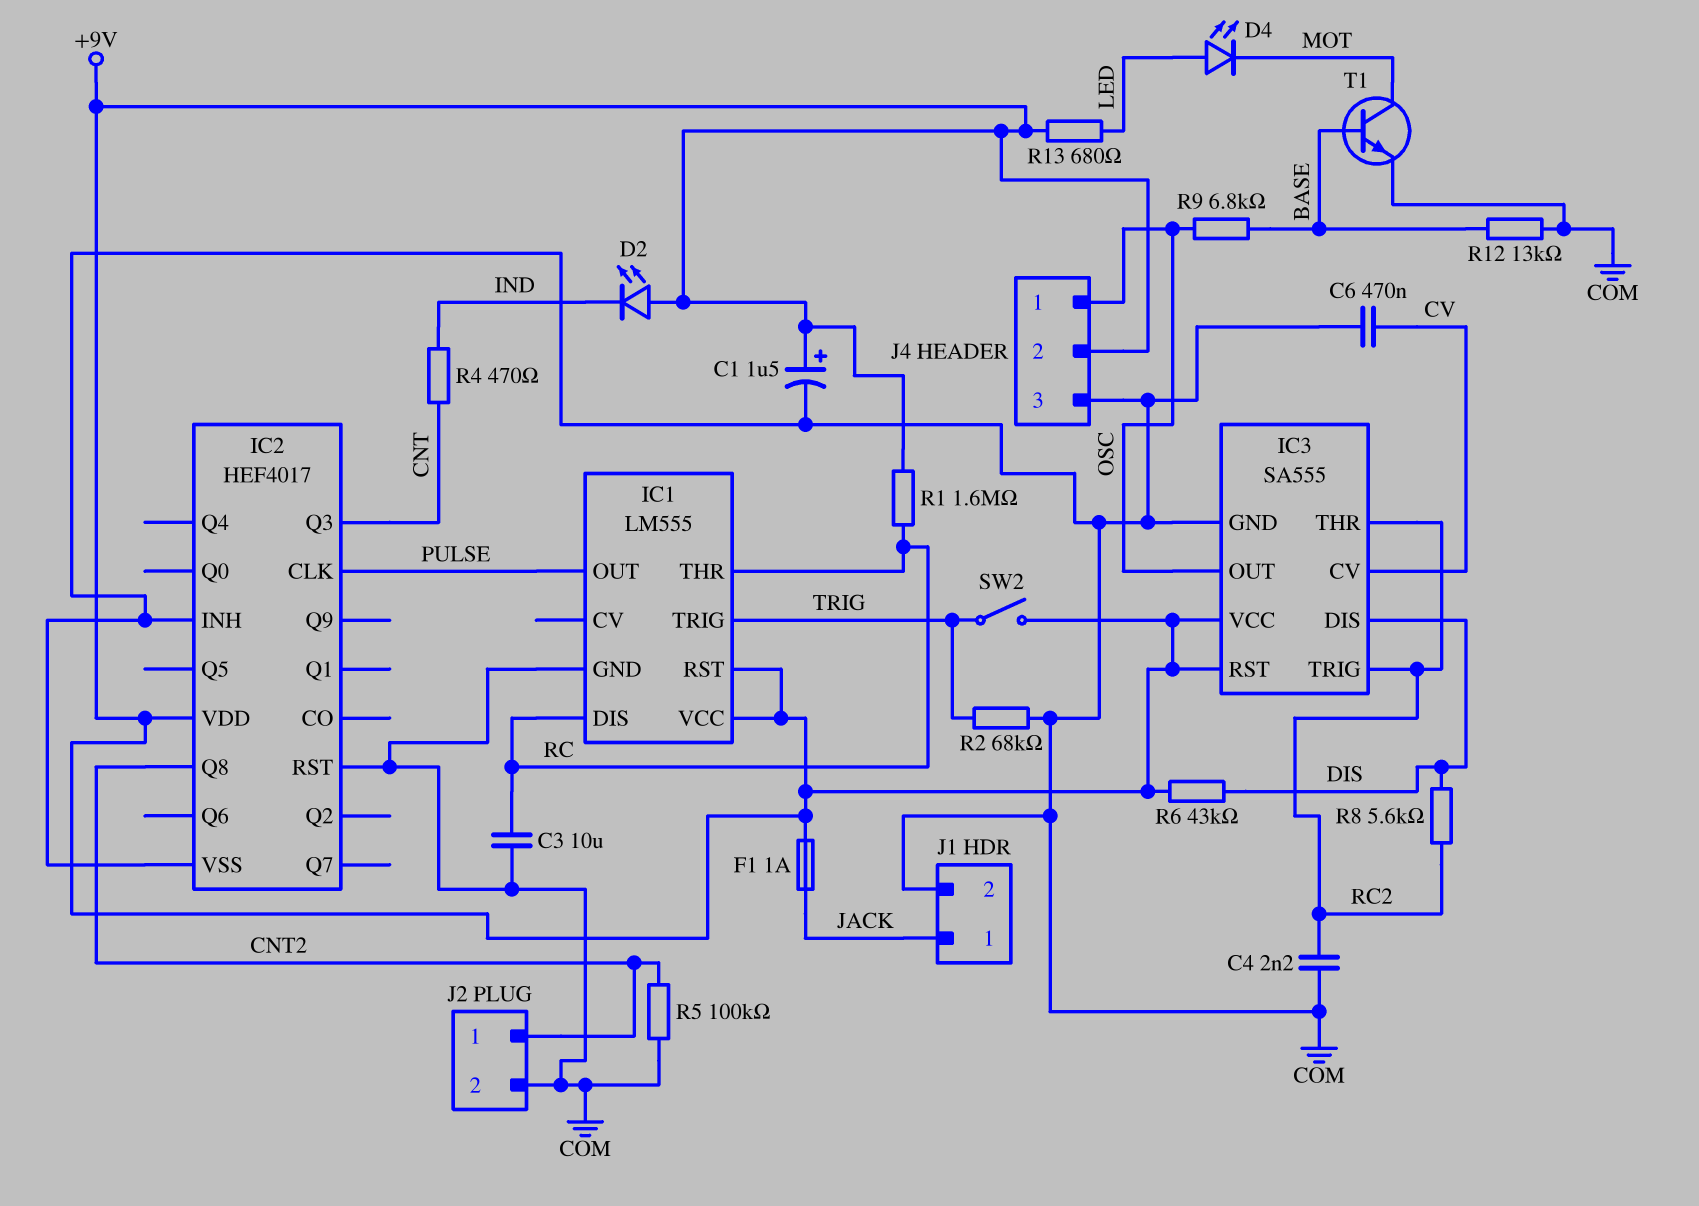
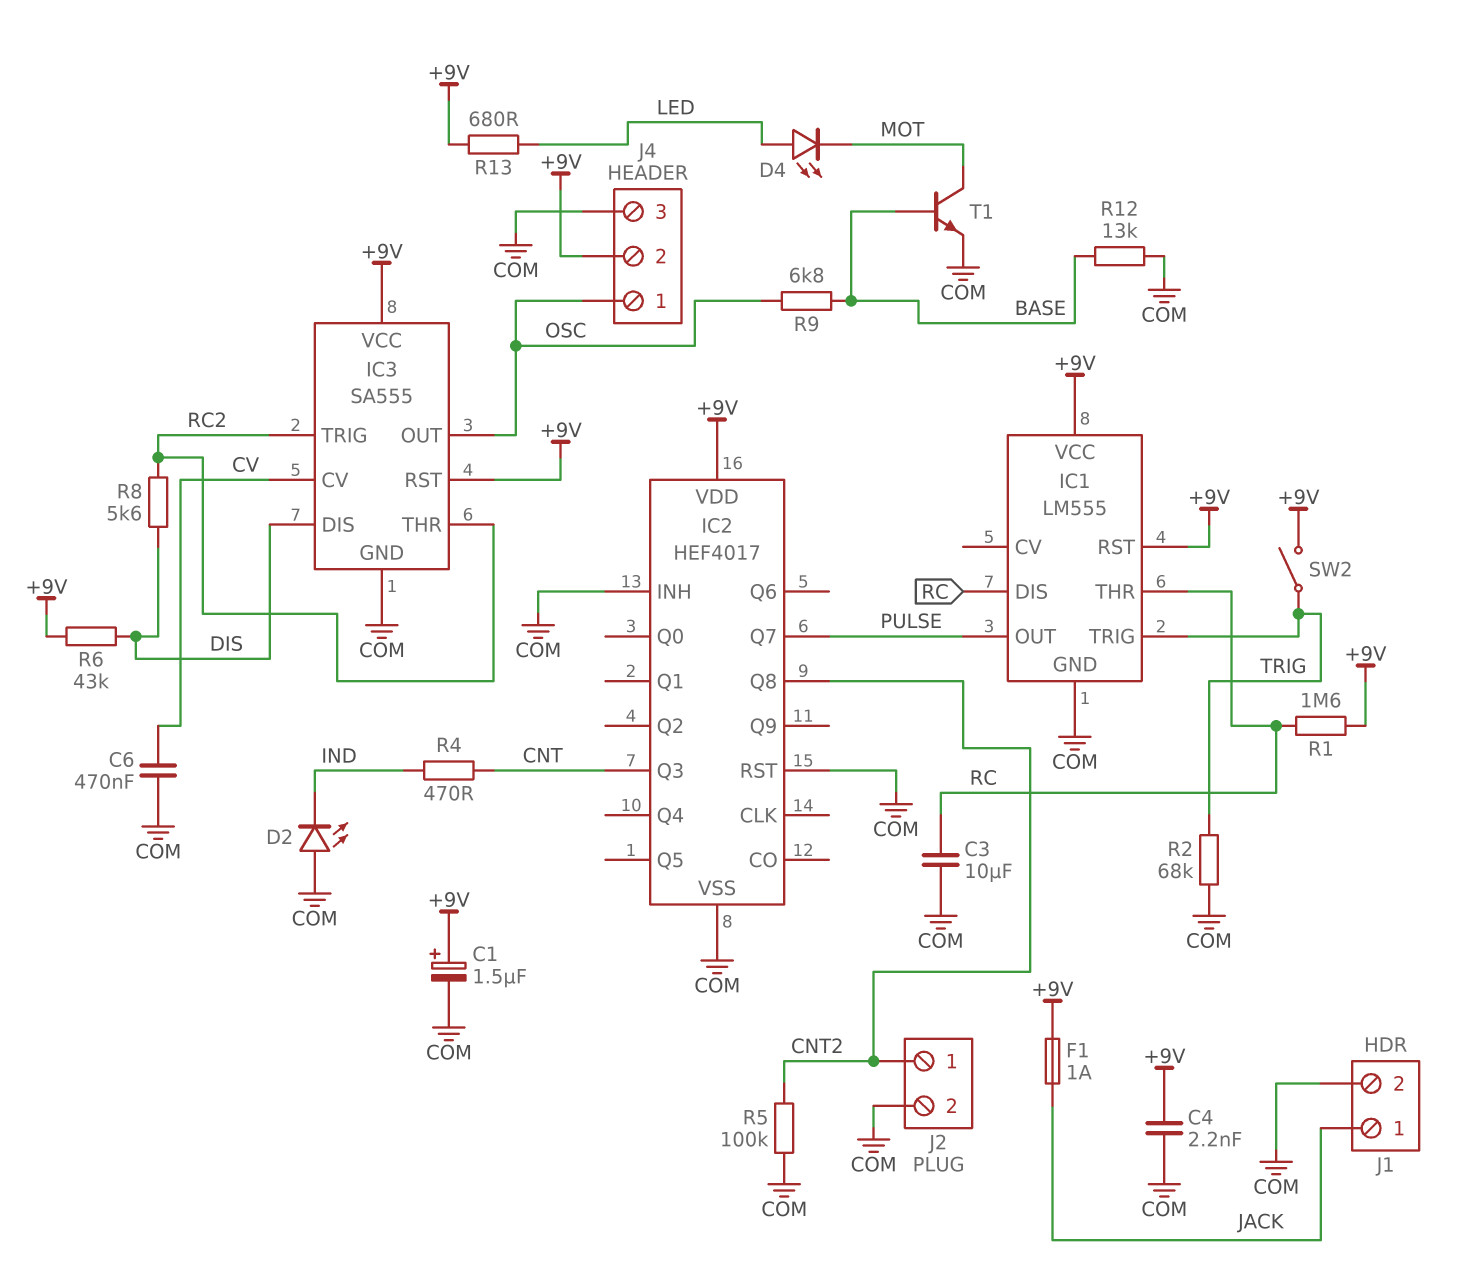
C4: 2.2nF (COM, RC2) -> 2.2nF (+9V, COM)
D2: LED (A +9V, K IND) -> LED (A COM, K IND)
IC2 pin CLK: PULSE -> none
IC2 pin Q7: none -> PULSE

